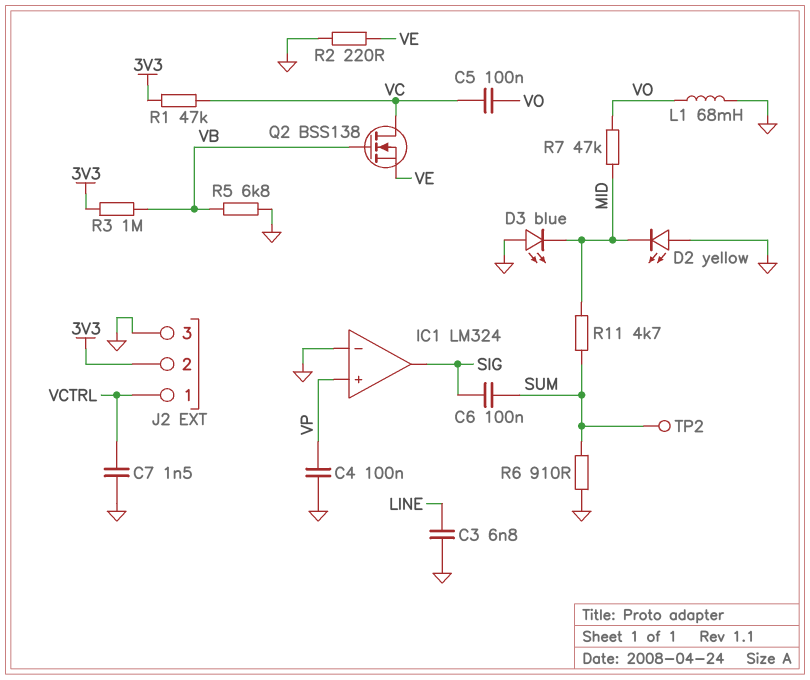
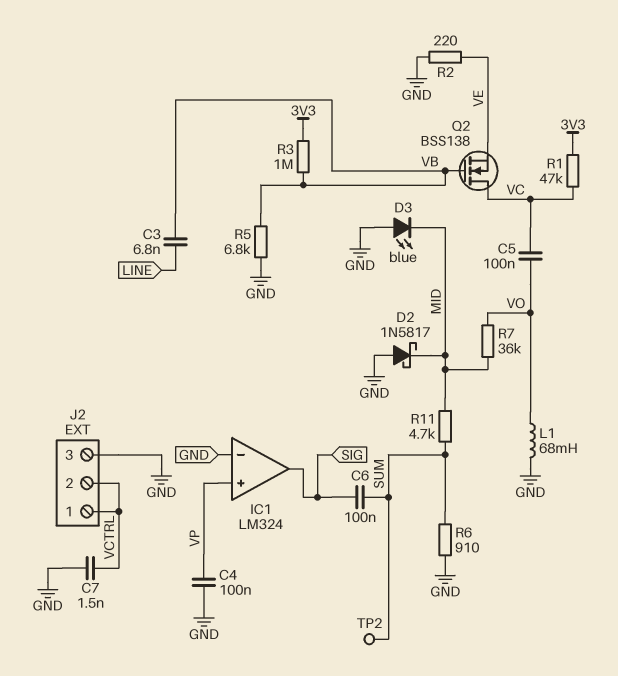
C3: 6.8nF (GND, LINE) -> 6.8nF (LINE, VB)
D2: LED yellow (A GND, K MID) -> schottky 1N5817 (A GND, K MID)
J2 pin 2: 3V3 -> VCTRL
R7: 47k (MID, VO) -> 36k (MID, VO)

